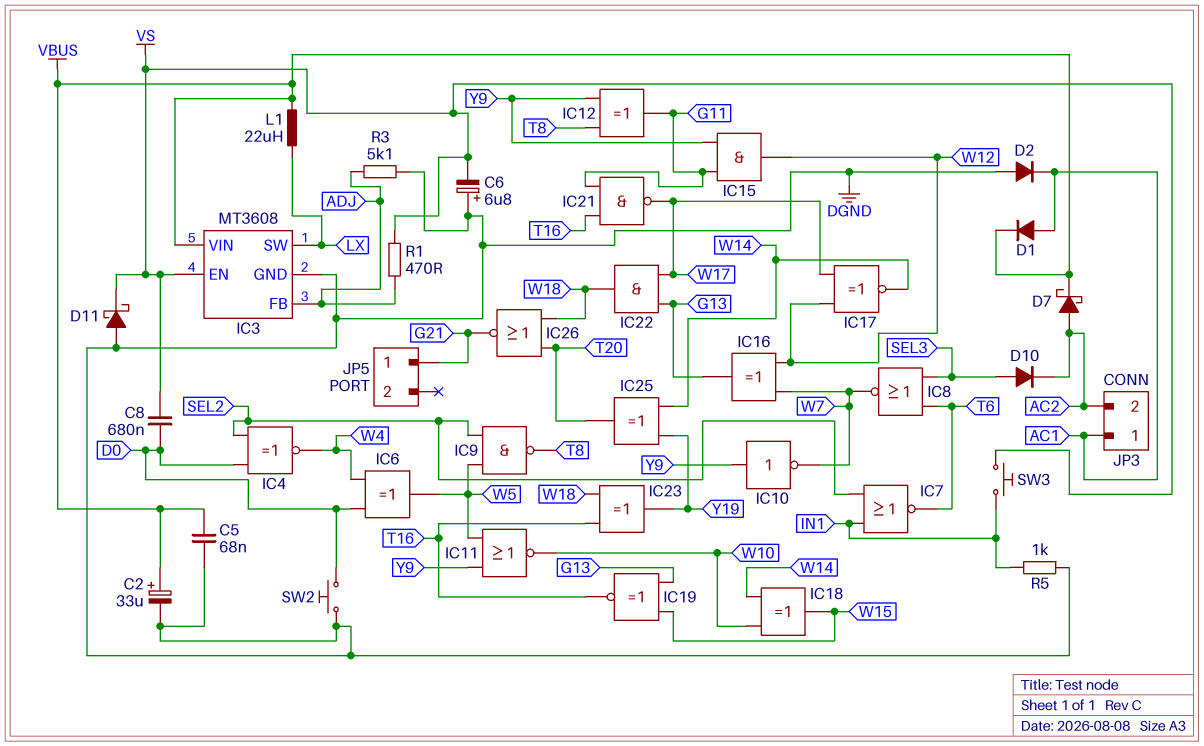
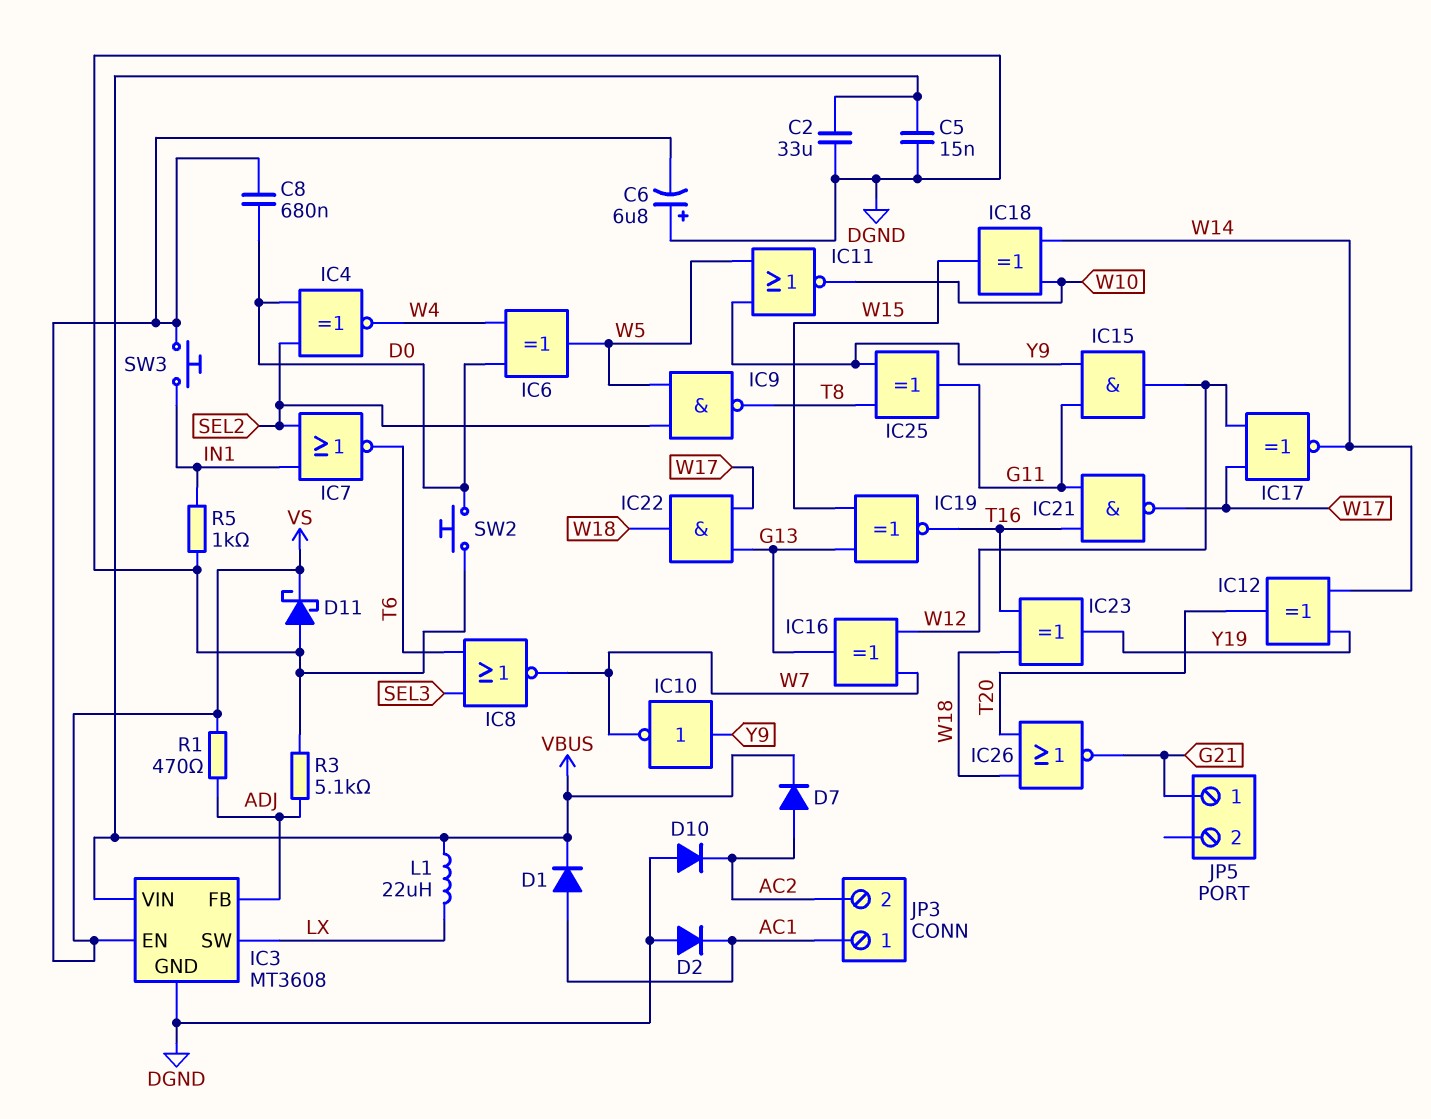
C2: 33uF (plus VBUS, minus DGND) -> 33uF (DGND, VBUS)
C5: 68nF (DGND, VBUS) -> 15nF (DGND, VBUS)
D7: schottky (A AC2, K VBUS) -> diode (A AC2, K VBUS)
D10: diode (A SEL3, K AC2) -> diode (A DGND, K AC2)
IC12: XOR (in T8, in Y9, out G11) -> XOR (in W14, in Y19, out T20)
IC25: XOR (in W14, in Y19, out T20) -> XOR (in T8, in Y9, out G11)

